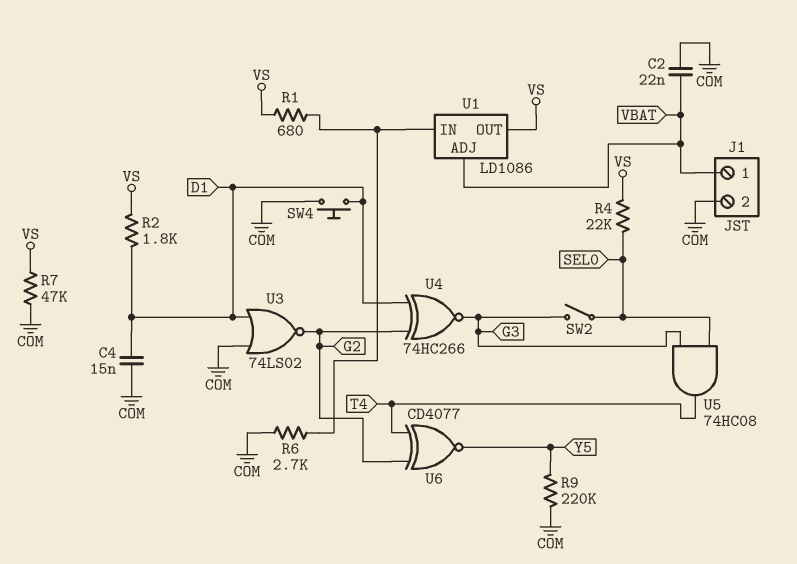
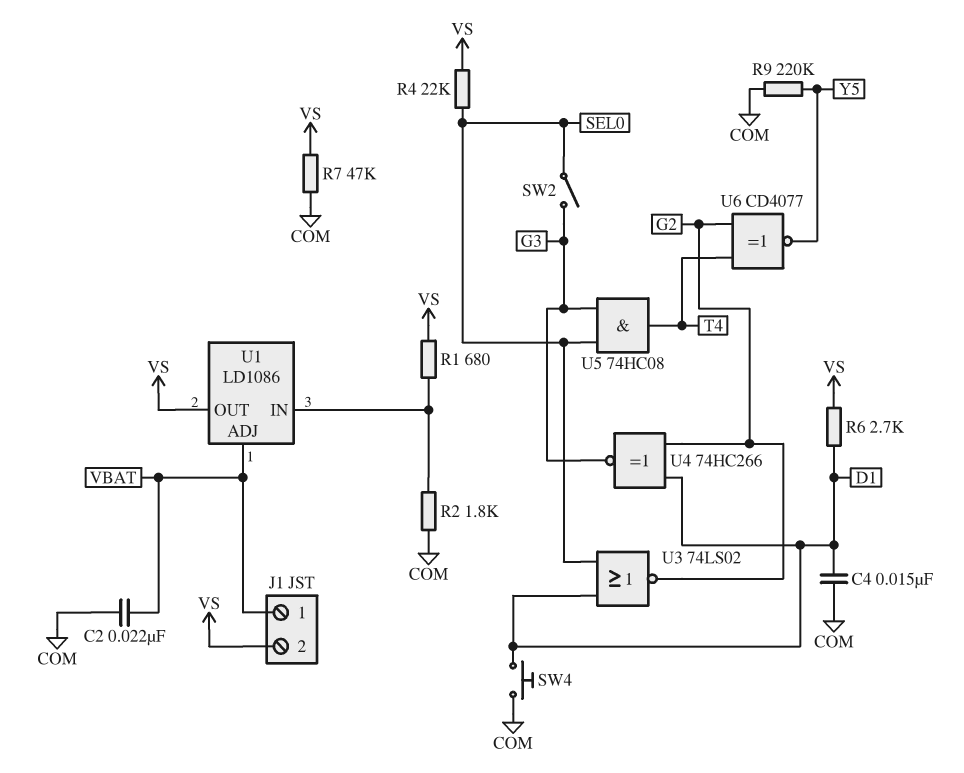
J1 pin 2: COM -> VS
R2: 1.8k (D1, VS) -> 1.8k (COM, U1/IN)
R6: 2.7k (COM, U1/IN) -> 2.7k (D1, VS)
U3: NOR 74LS02 (in COM, in D1, out G2) -> NOR 74LS02 (in D1, in SEL0, out G2)

